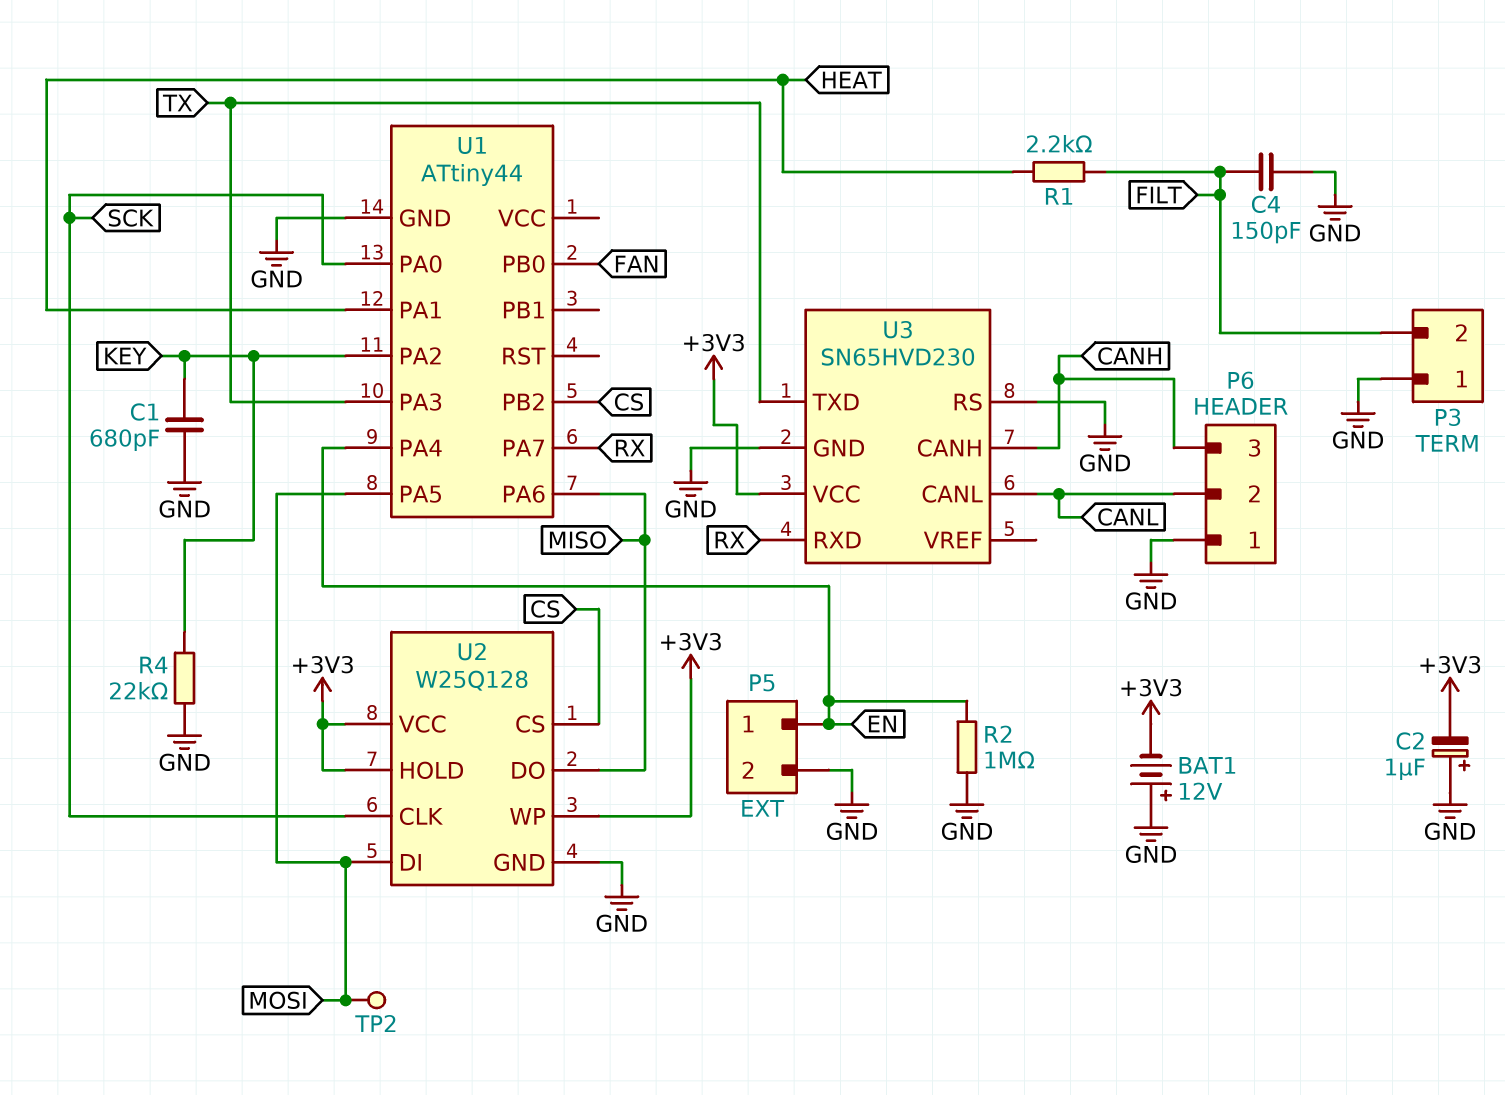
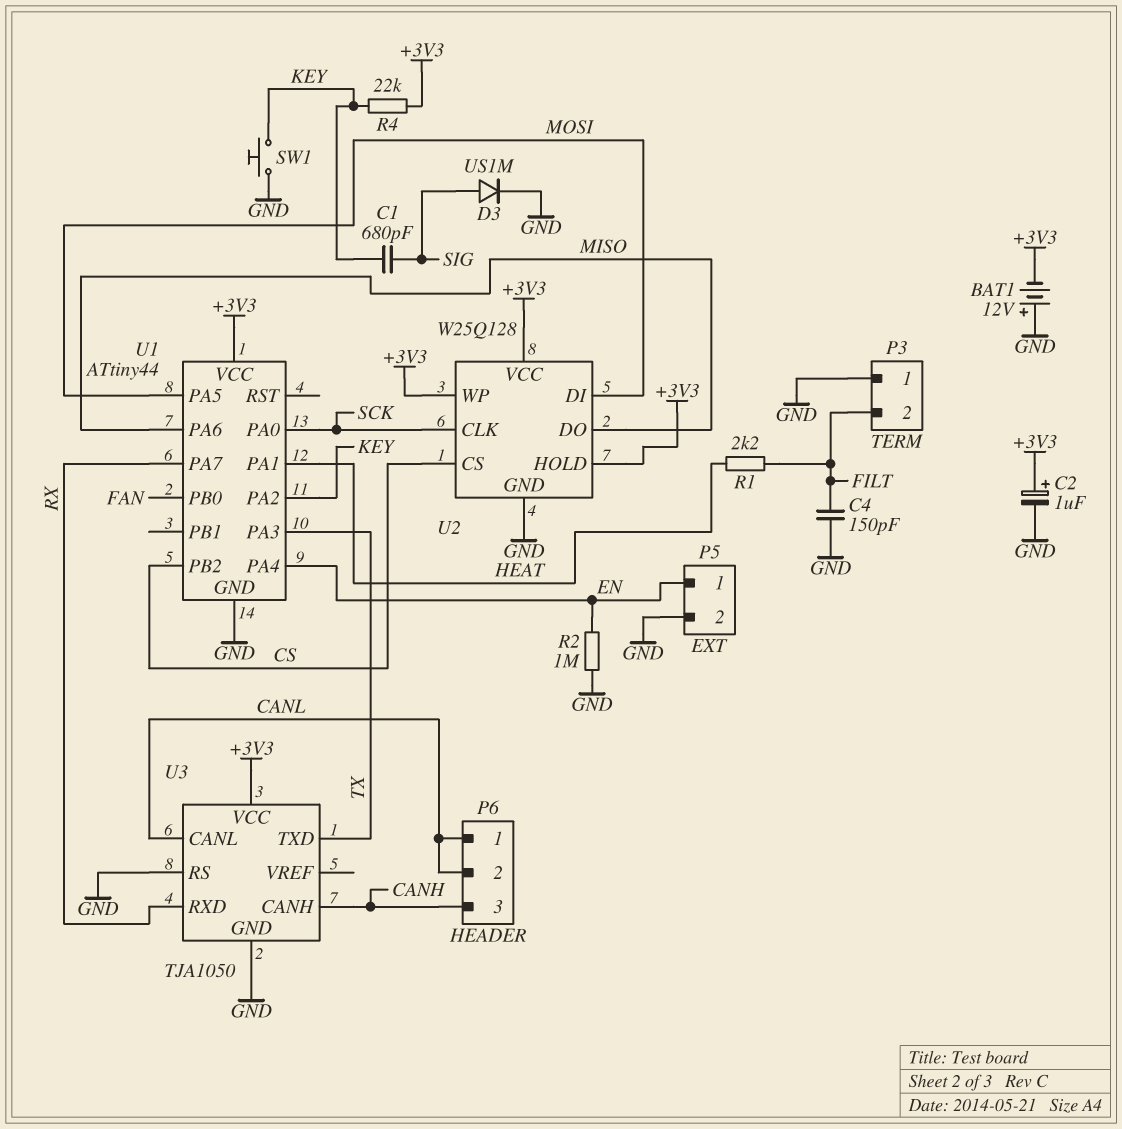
C1: 680pF (GND, KEY) -> 680pF (KEY, SIG)
C2: 1uF (plus GND, minus +3V3) -> 1uF (plus +3V3, minus GND)
D3: none -> diode US1M (A SIG, K GND)
P6 pin 1: GND -> CANL
R4: 22k (GND, KEY) -> 22k (+3V3, KEY)
SW1: none -> button (GND, KEY)
TP2: test point (MOSI) -> none
U1 pin VCC: none -> +3V3
U3: SN65HVD230 -> TJA1050

